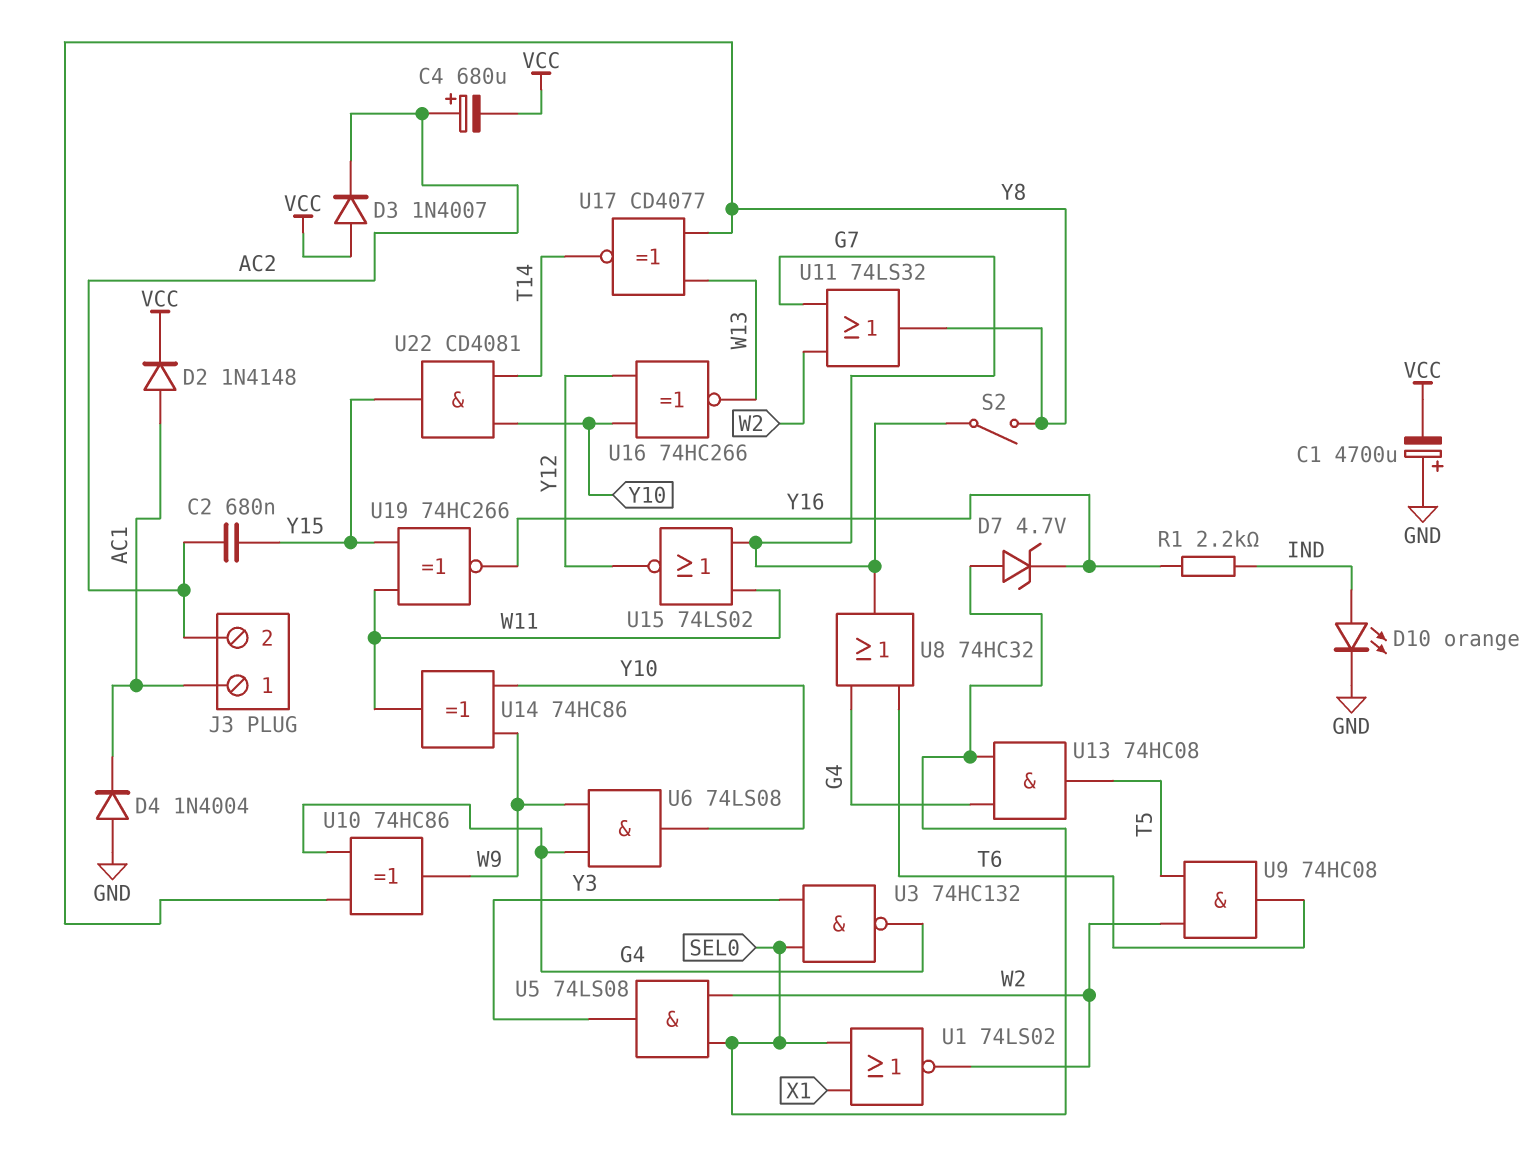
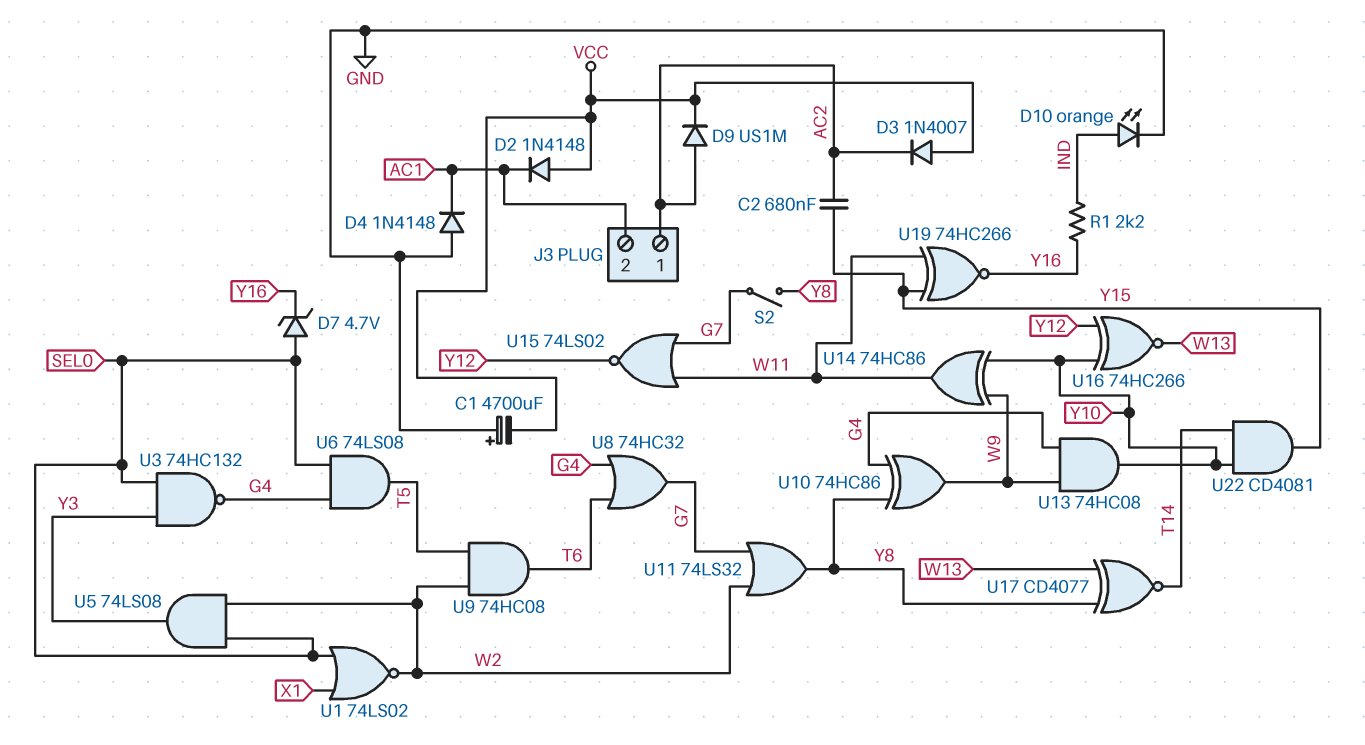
C4: 680uF (plus AC2, minus VCC) -> none
D2: diode 1N4148 (A AC1, K VCC) -> diode 1N4148 (A VCC, K AC1)
D4: diode 1N4004 (A GND, K AC1) -> diode 1N4148 (A GND, K AC1)
D9: none -> diode US1M (A AC2, K VCC)
J3 pin 1: AC1 -> AC2
J3 pin 2: AC2 -> AC1
U6: AND 74LS08 (in G4, in W9, out Y10) -> AND 74LS08 (in G4, in SEL0, out T5)
U13: AND 74HC08 (in G4, in SEL0, out T5) -> AND 74HC08 (in G4, in W9, out Y10)

